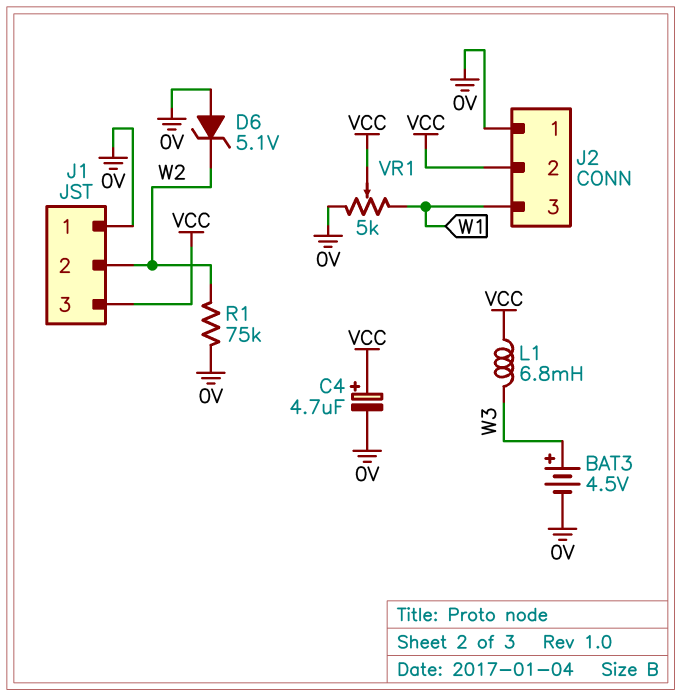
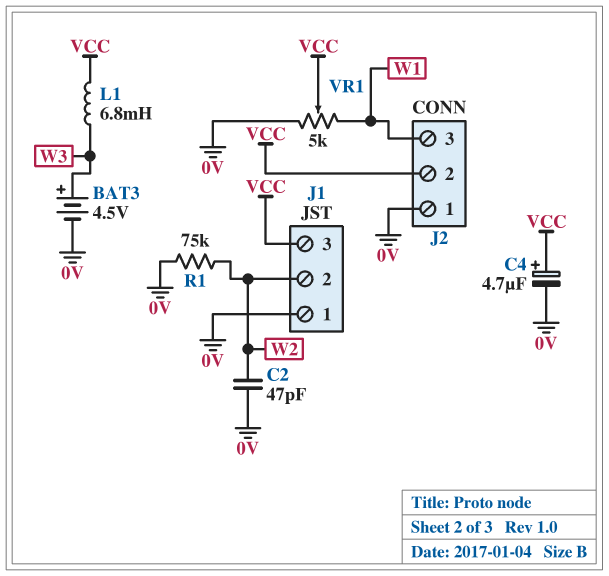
C2: none -> 47pF (0V, W2)
D6: zener 5.1V (A 0V, K W2) -> none

